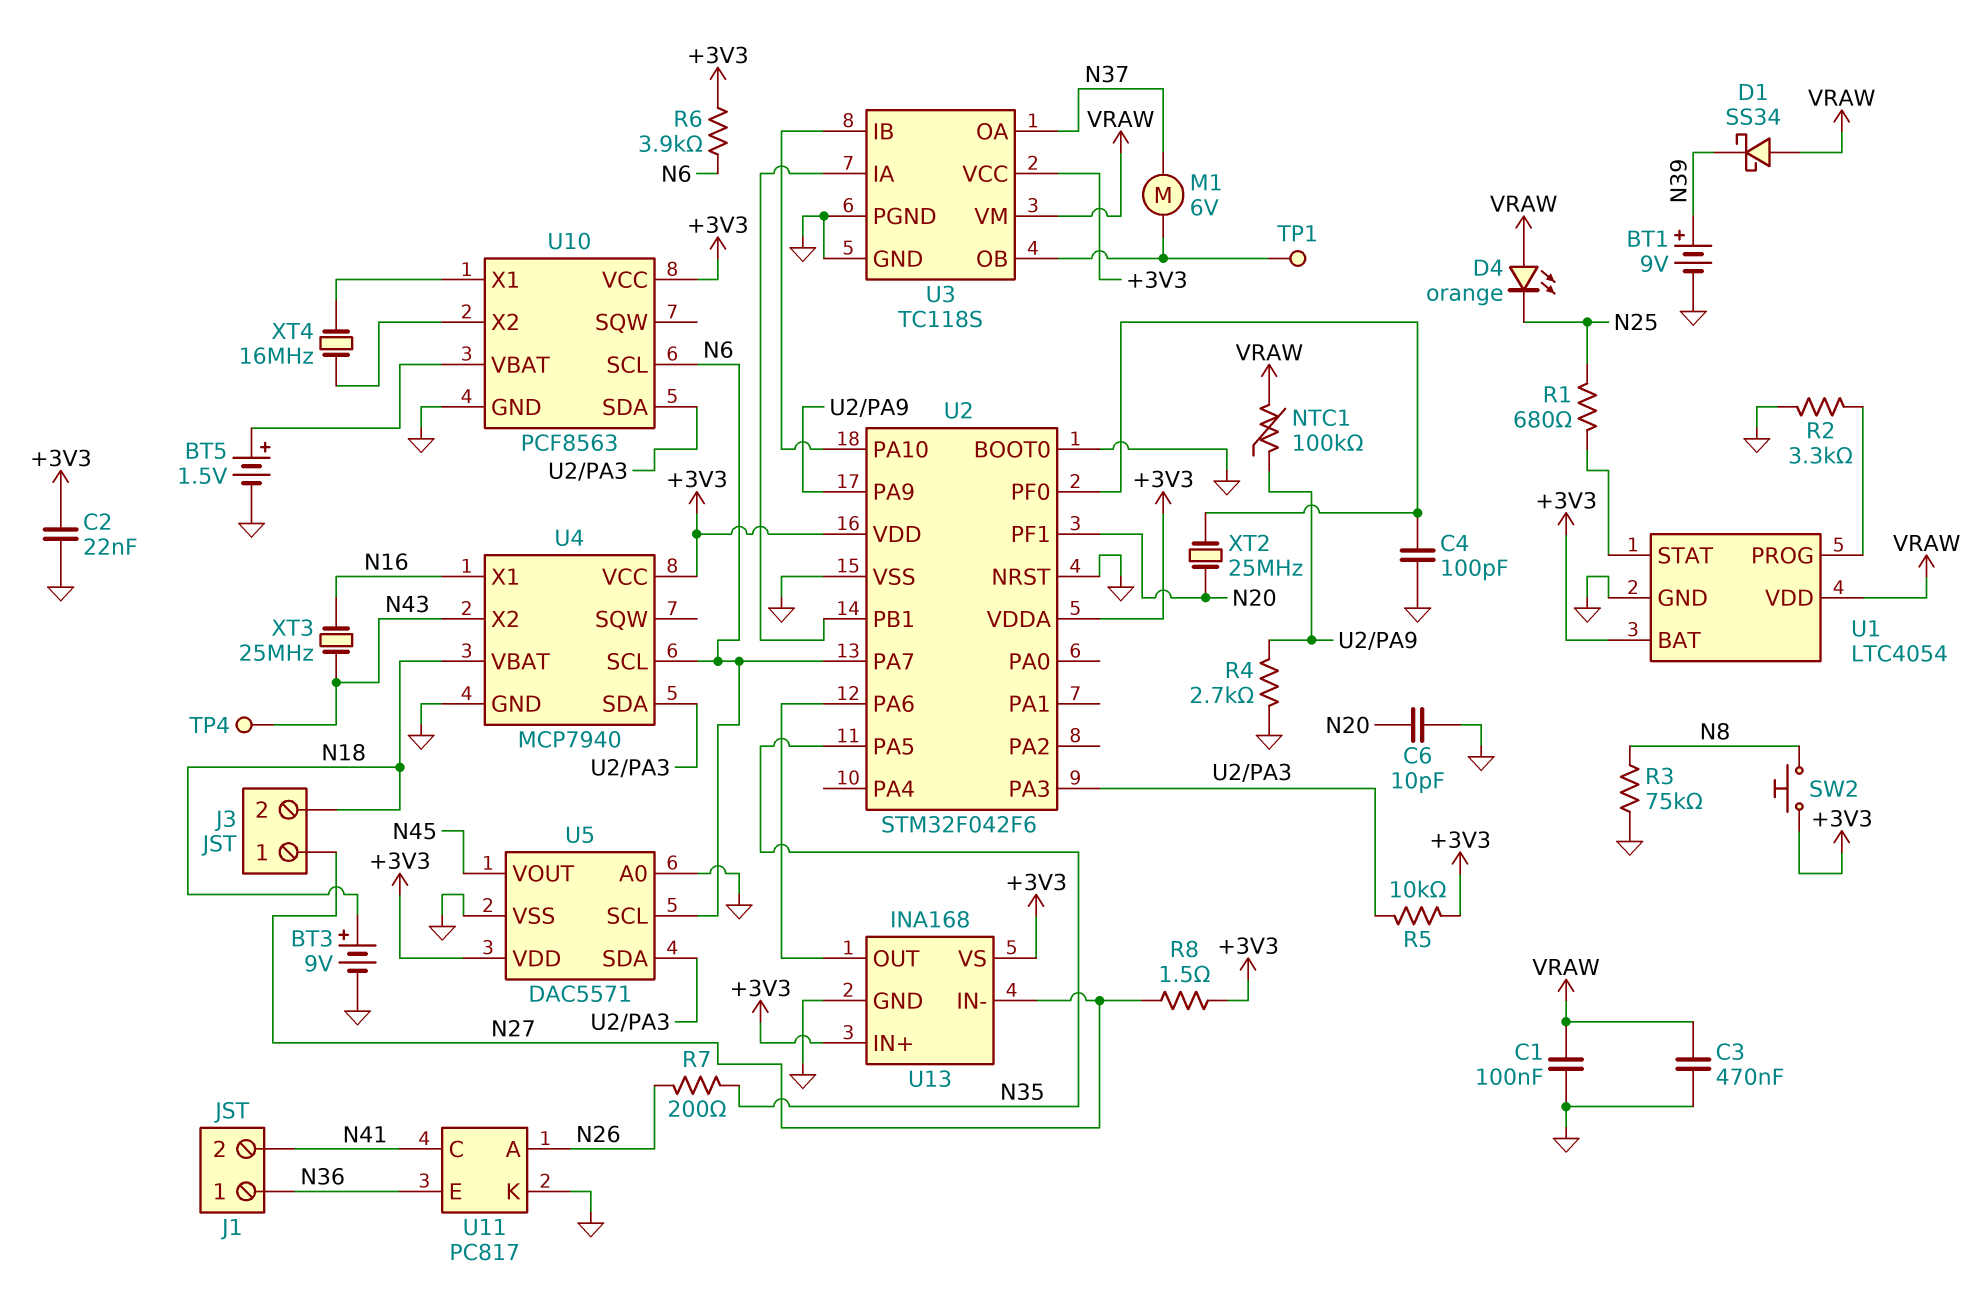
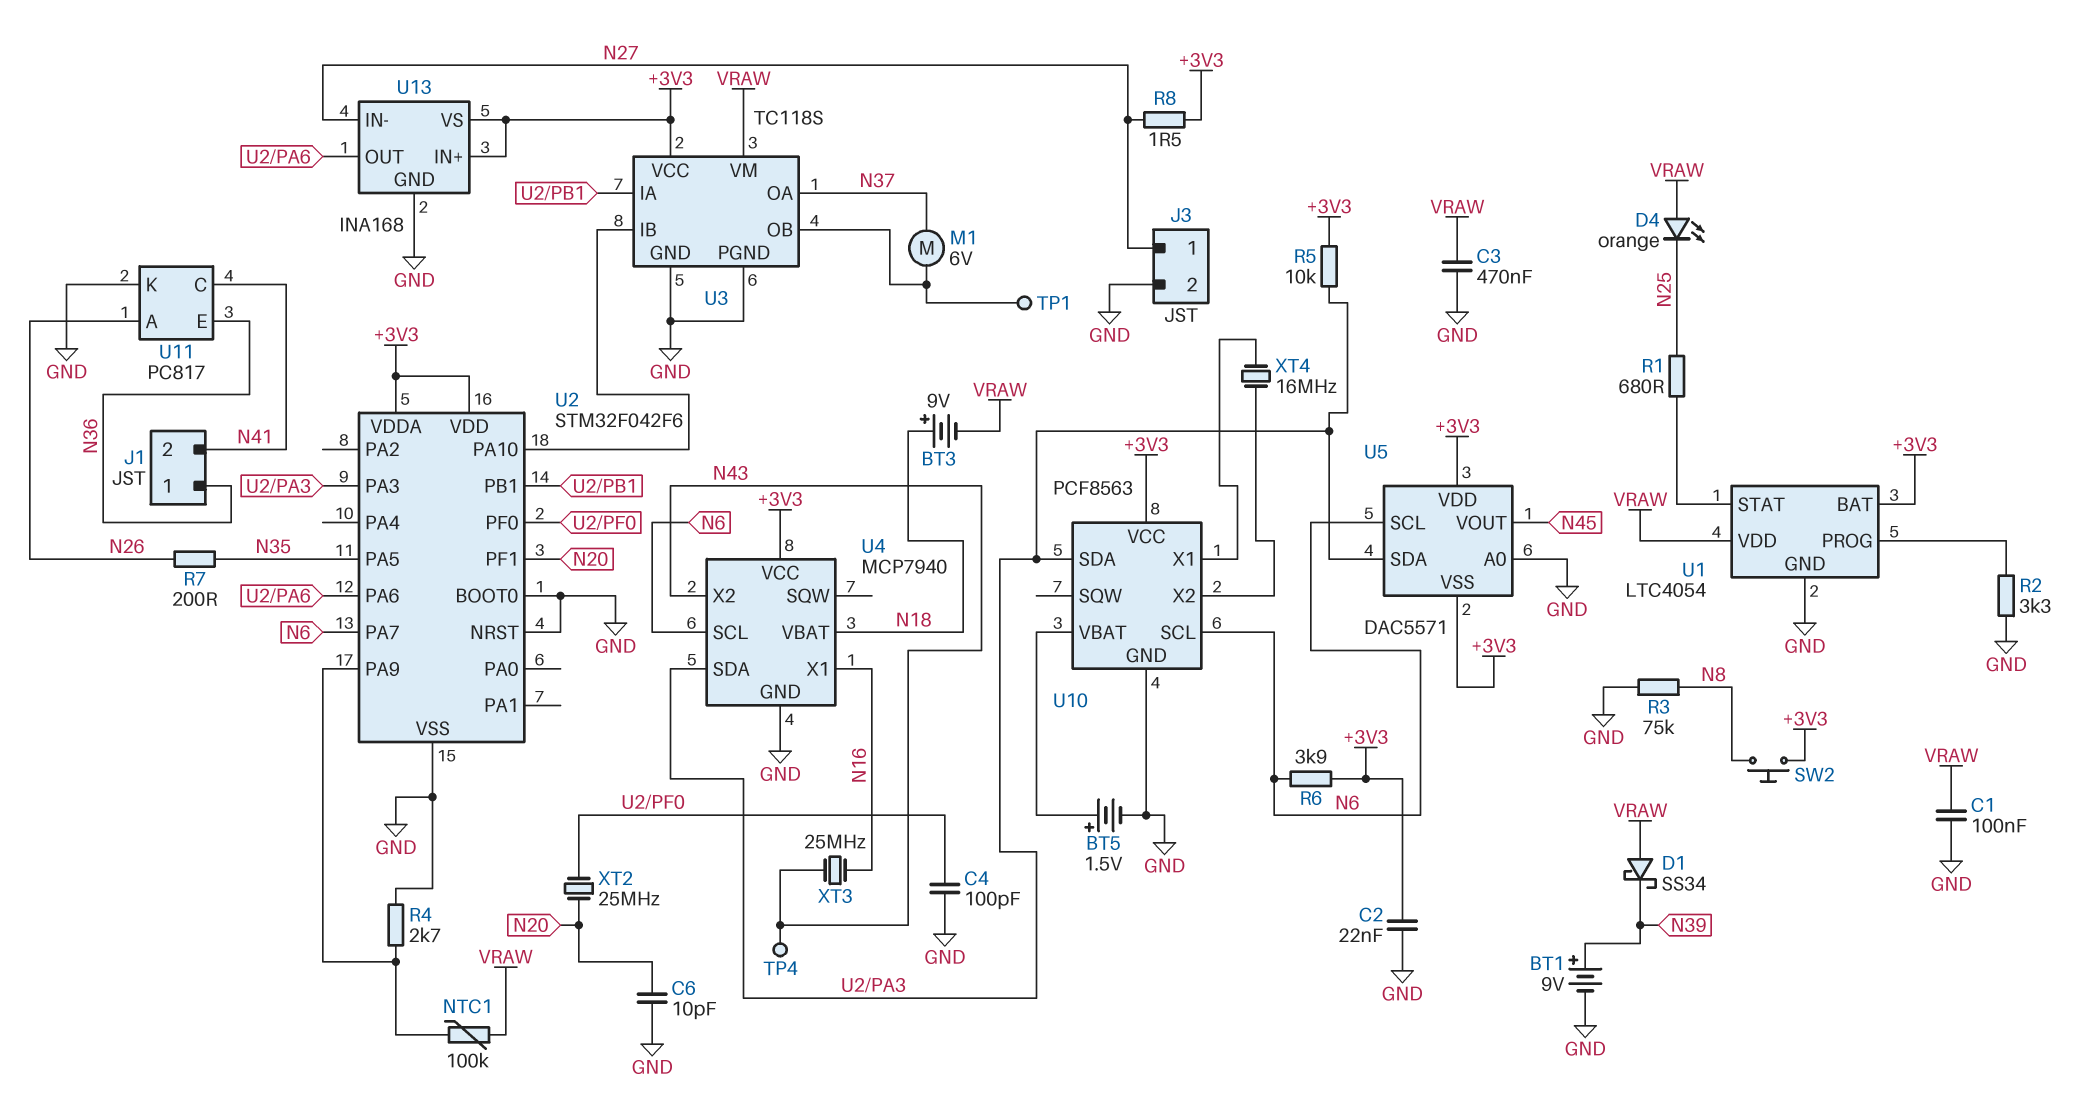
BT3: 9V (plus N18, minus GND) -> 9V (plus N18, minus VRAW)
J3 pin 2: N18 -> GND
U5 pin VSS: GND -> +3V3

